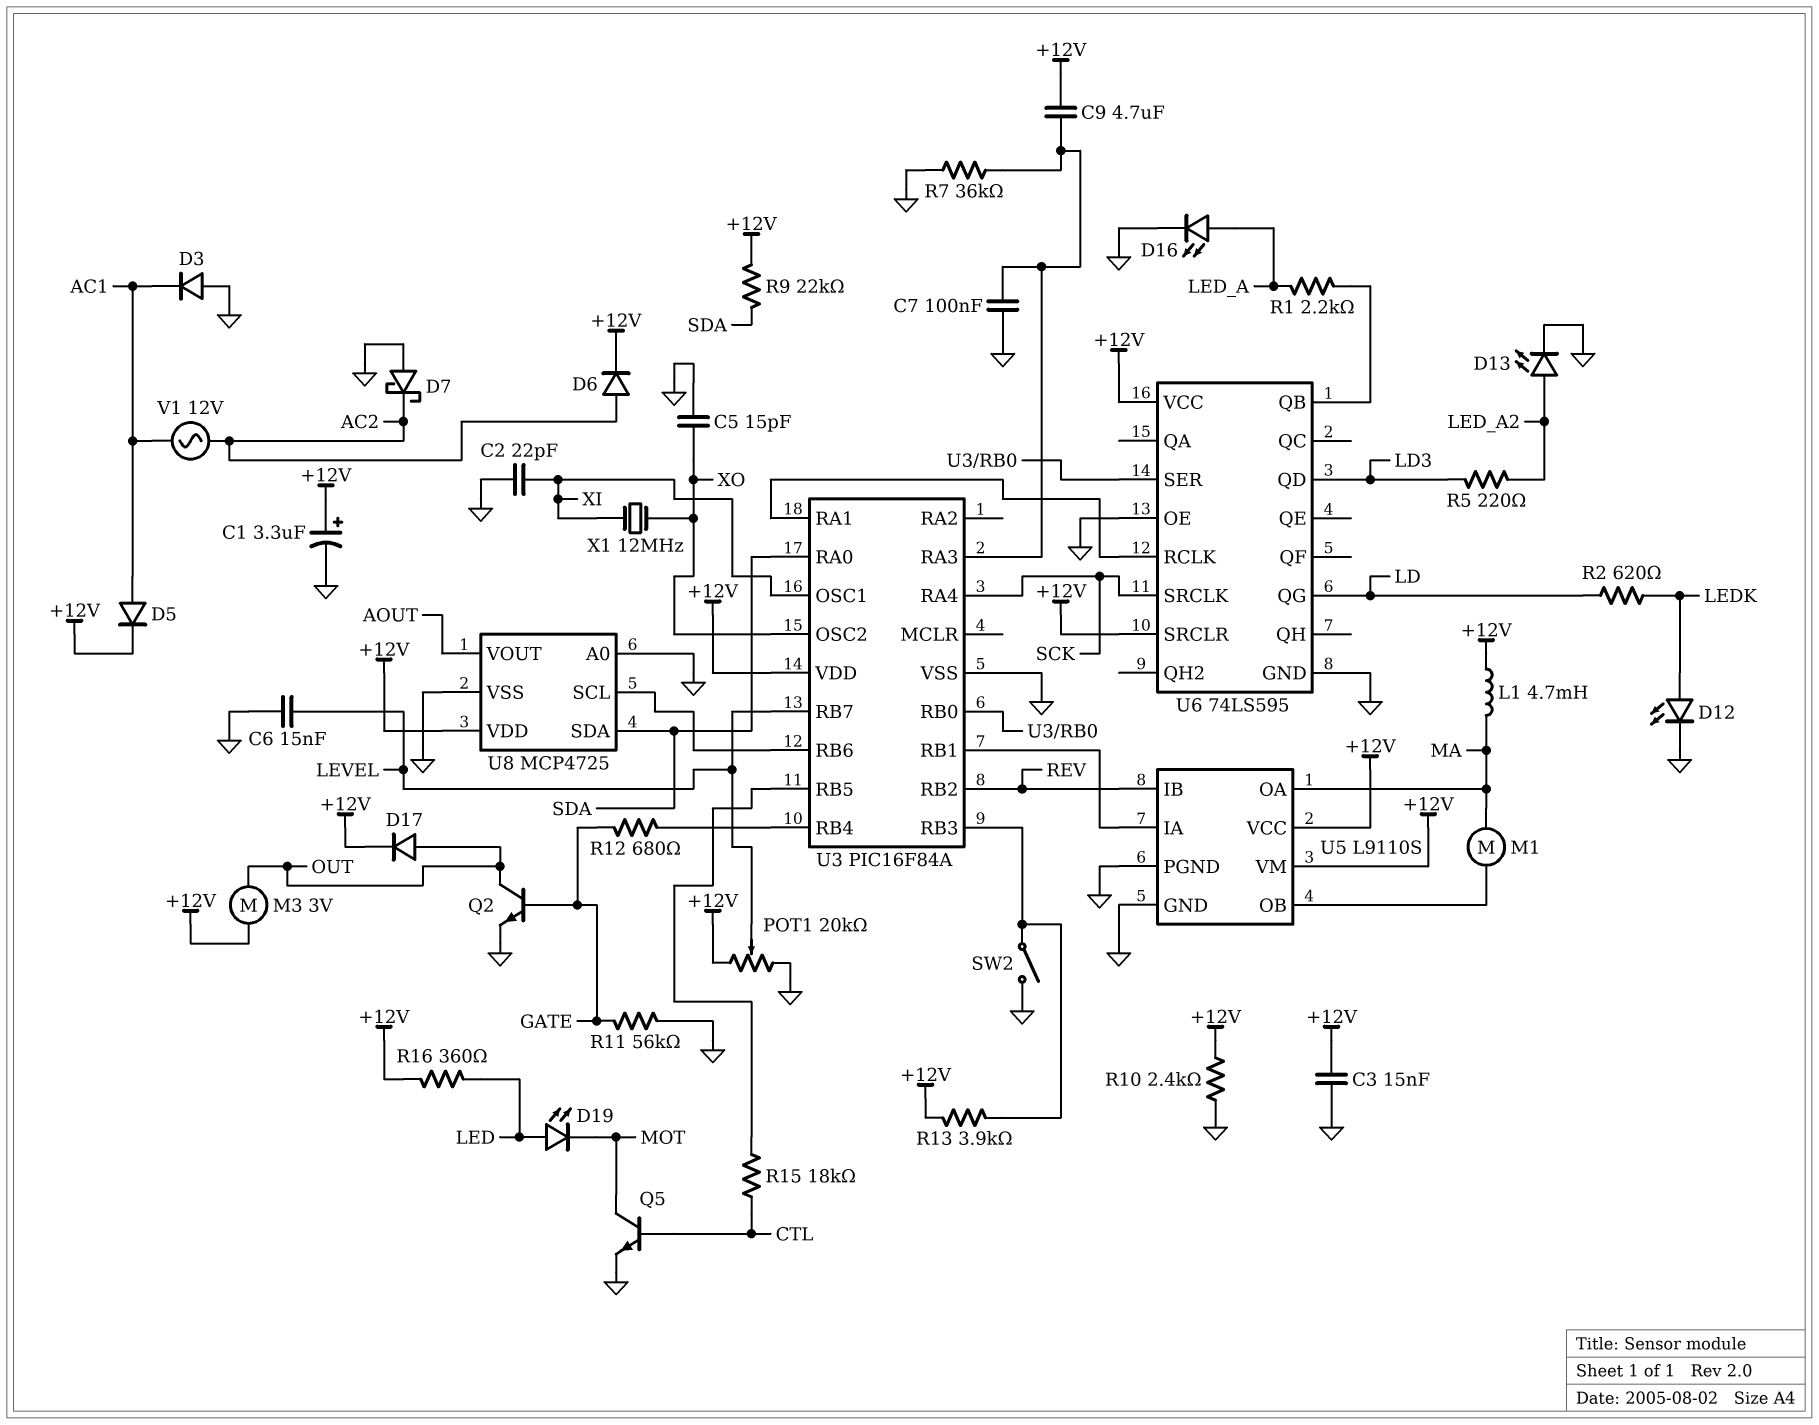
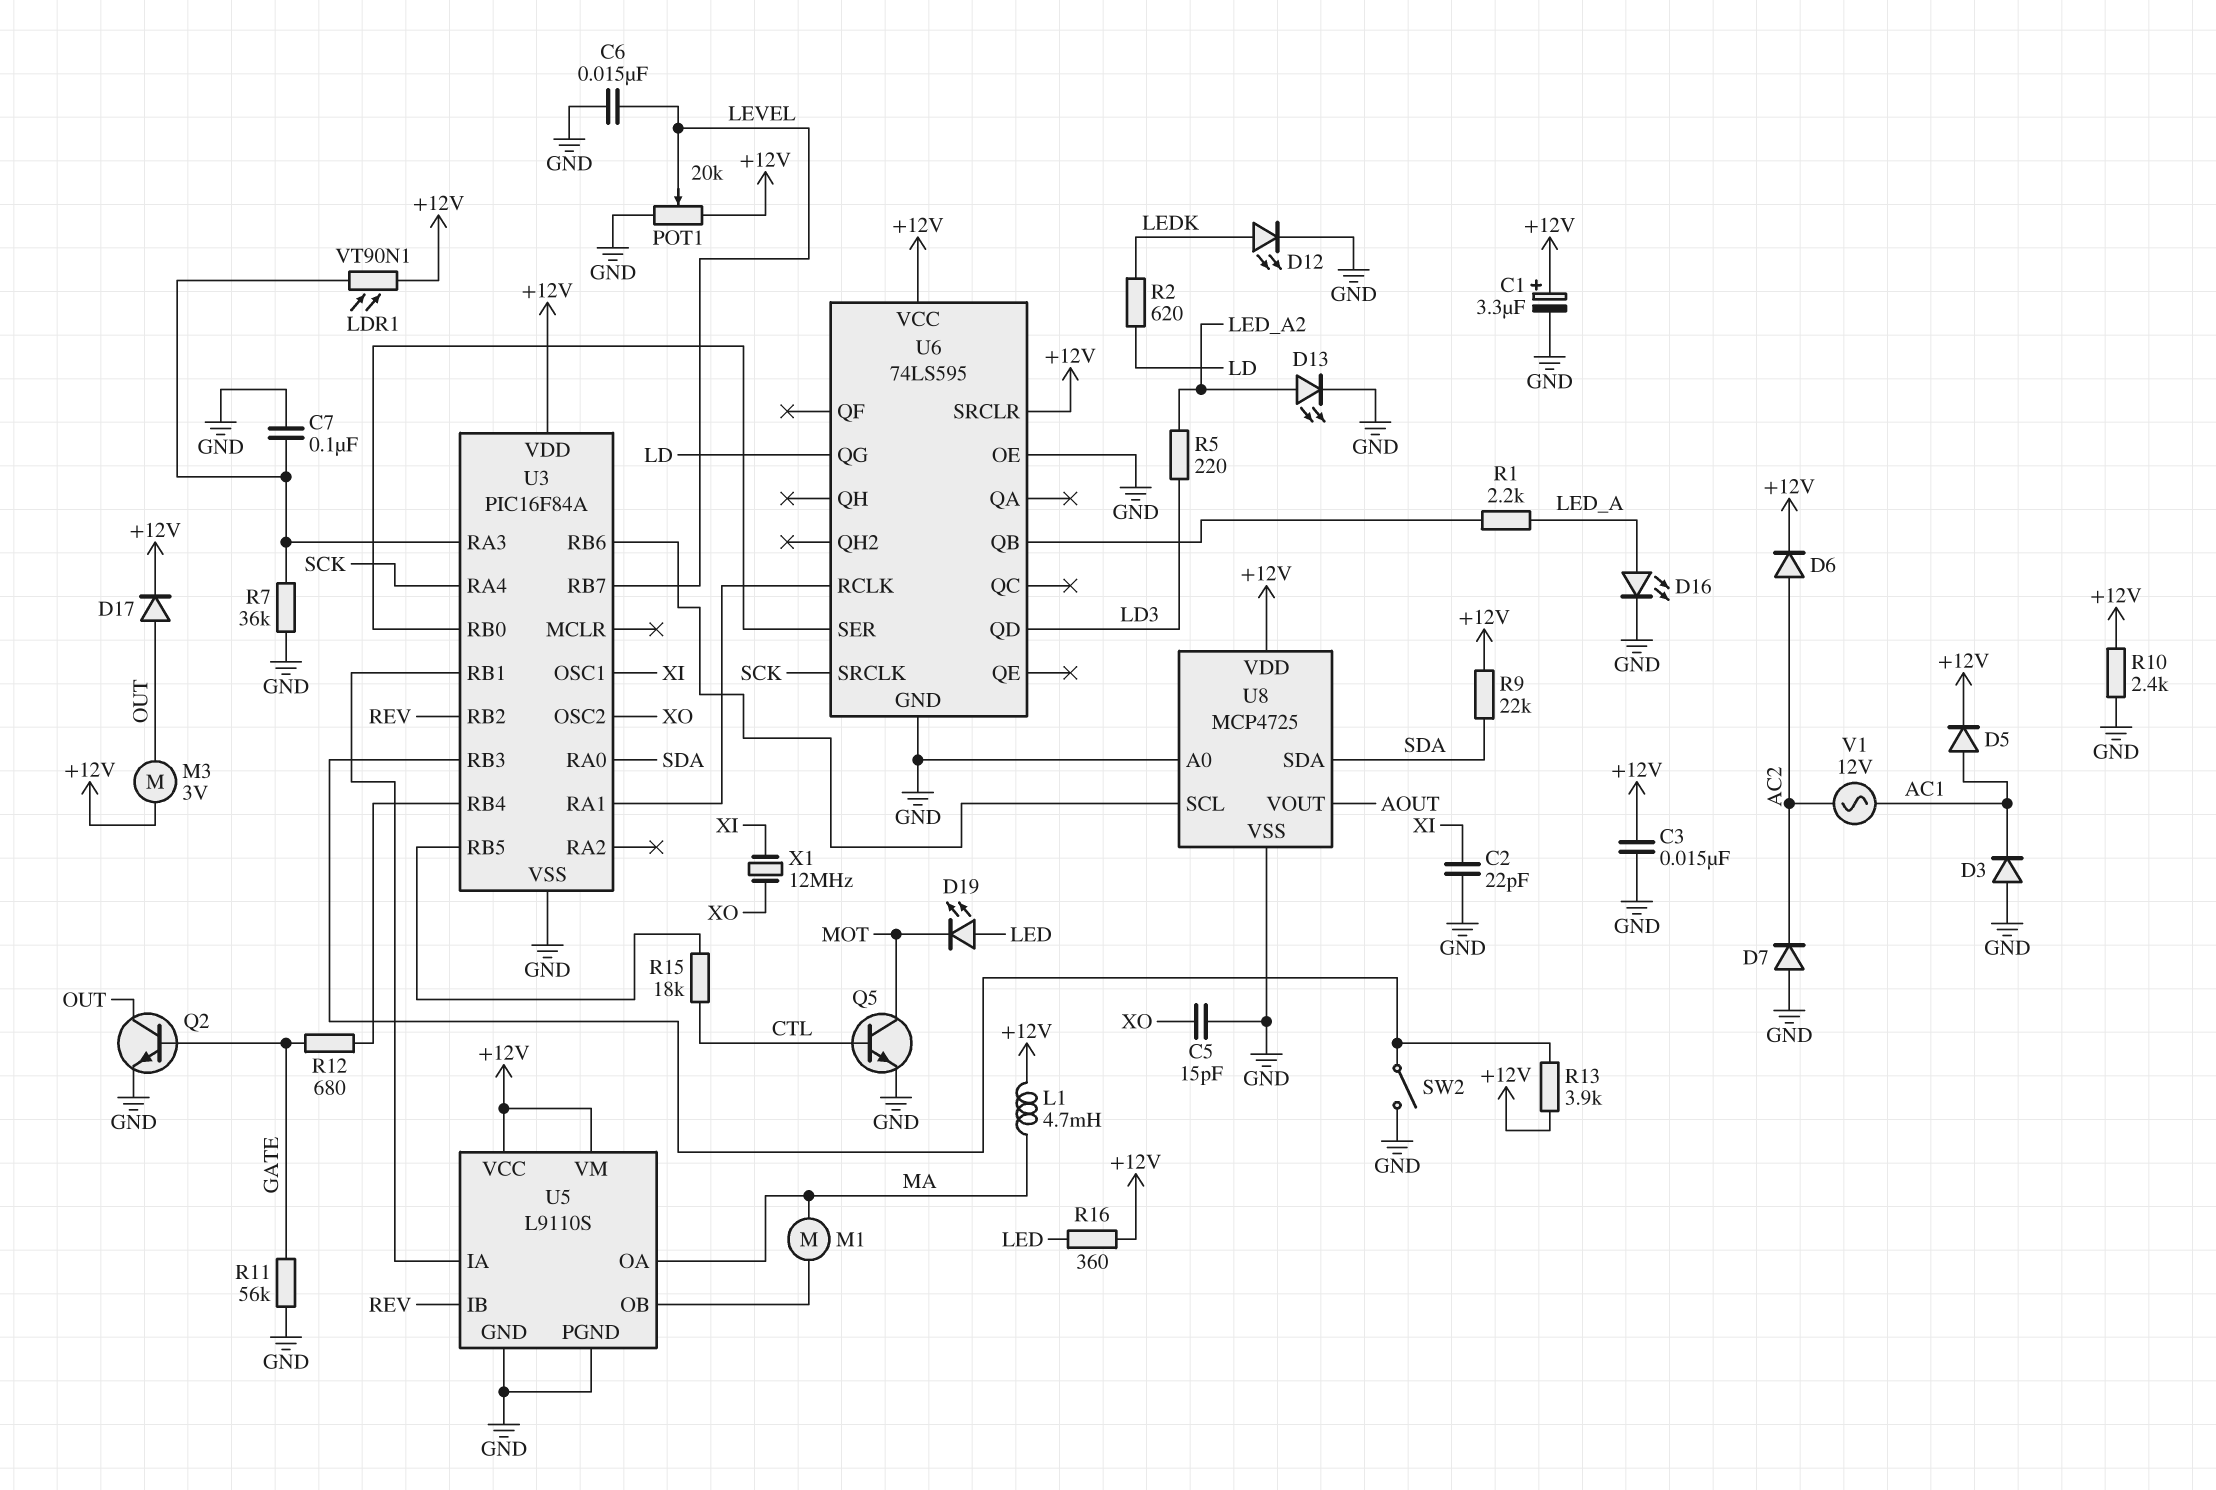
C9: 4.7uF (+12V, U3/RA3) -> none
D7: schottky (A GND, K AC2) -> diode (A GND, K AC2)
LDR1: none -> VT90N1 (+12V, U3/RA3)

